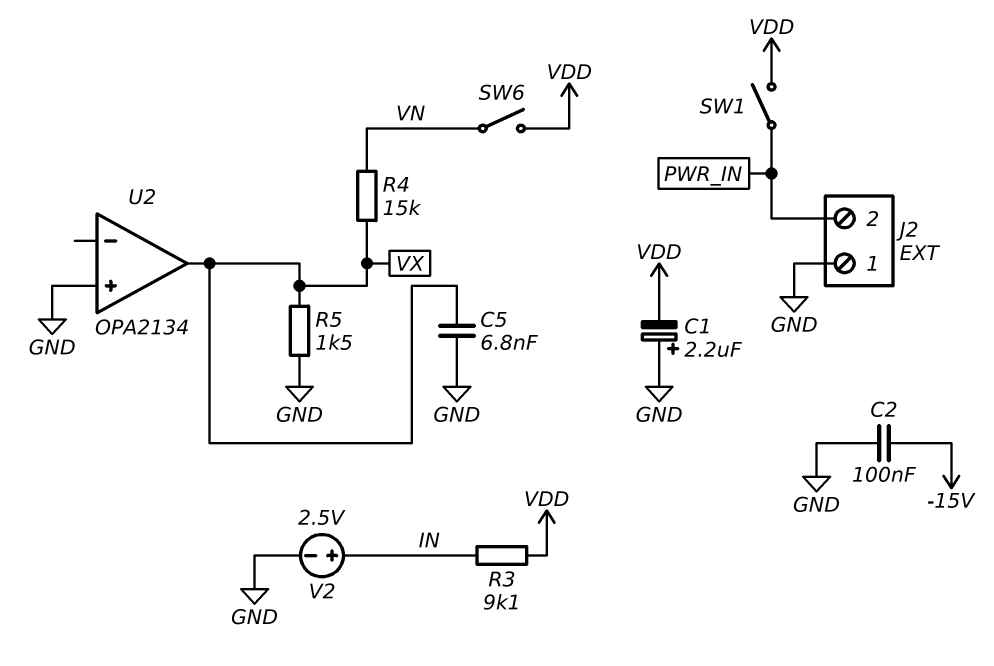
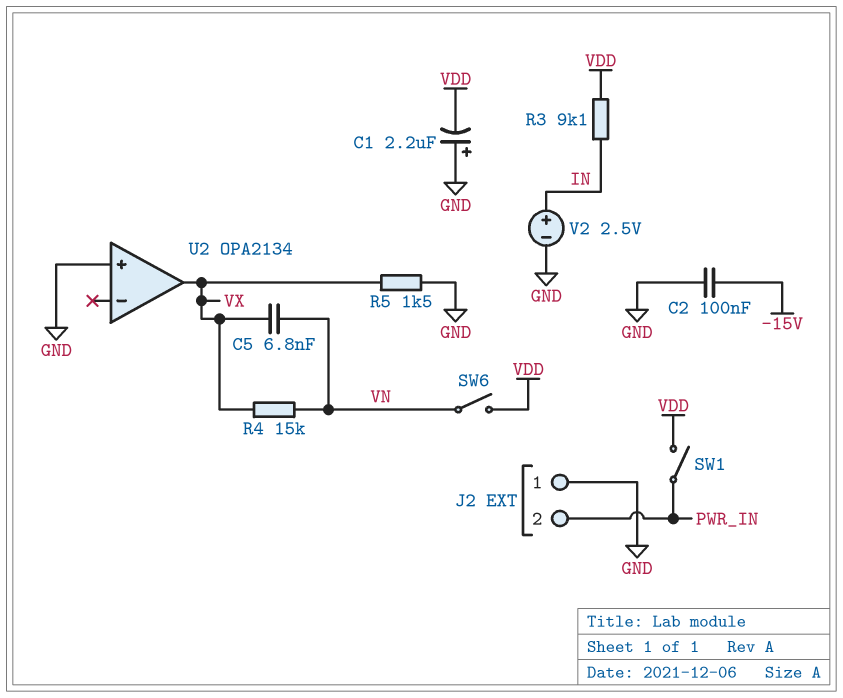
C5: 6.8nF (GND, VX) -> 6.8nF (VN, VX)

